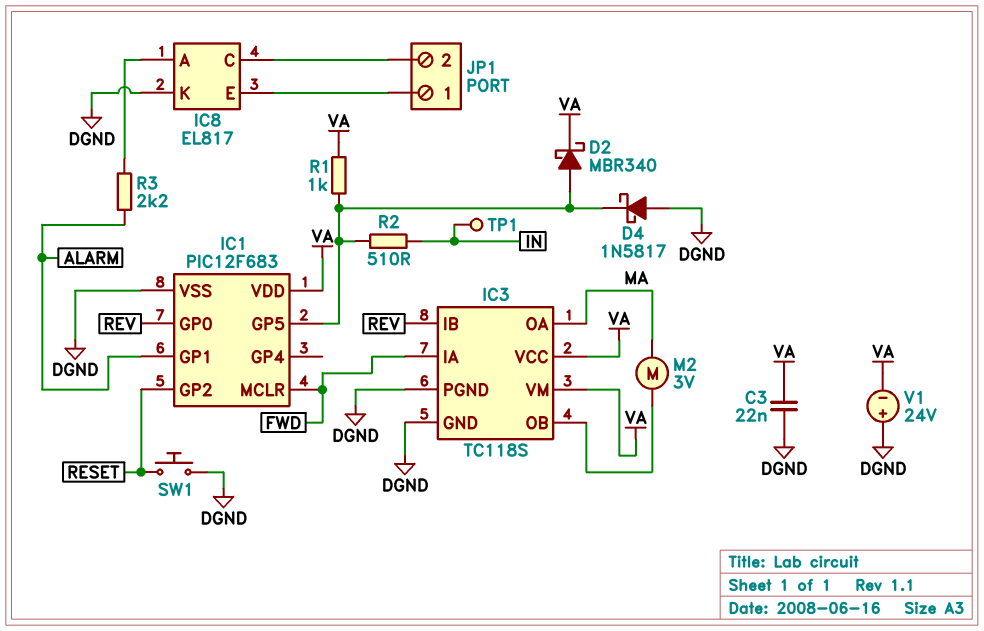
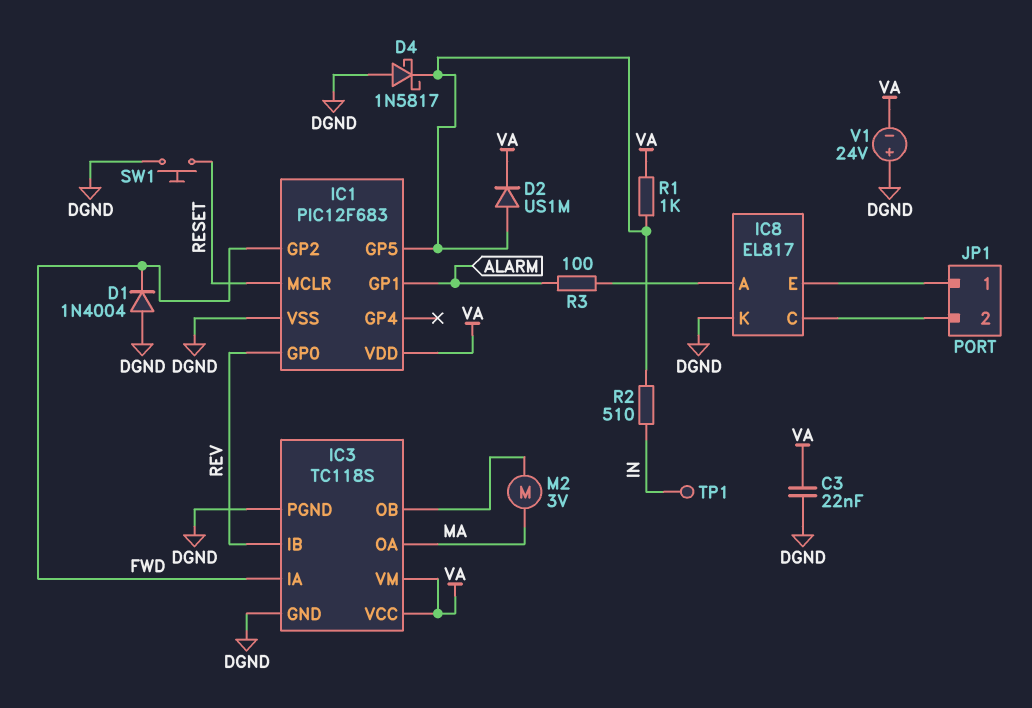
D1: none -> diode 1N4004 (A DGND, K FWD)
D2: schottky MBR340 (A IC1/GP5, K VA) -> diode US1M (A IC1/GP5, K VA)
IC1 pin GP2: RESET -> FWD
IC1 pin MCLR: FWD -> RESET
R3: 2.2k (ALARM, IC8/A) -> 100 (ALARM, IC8/A)

